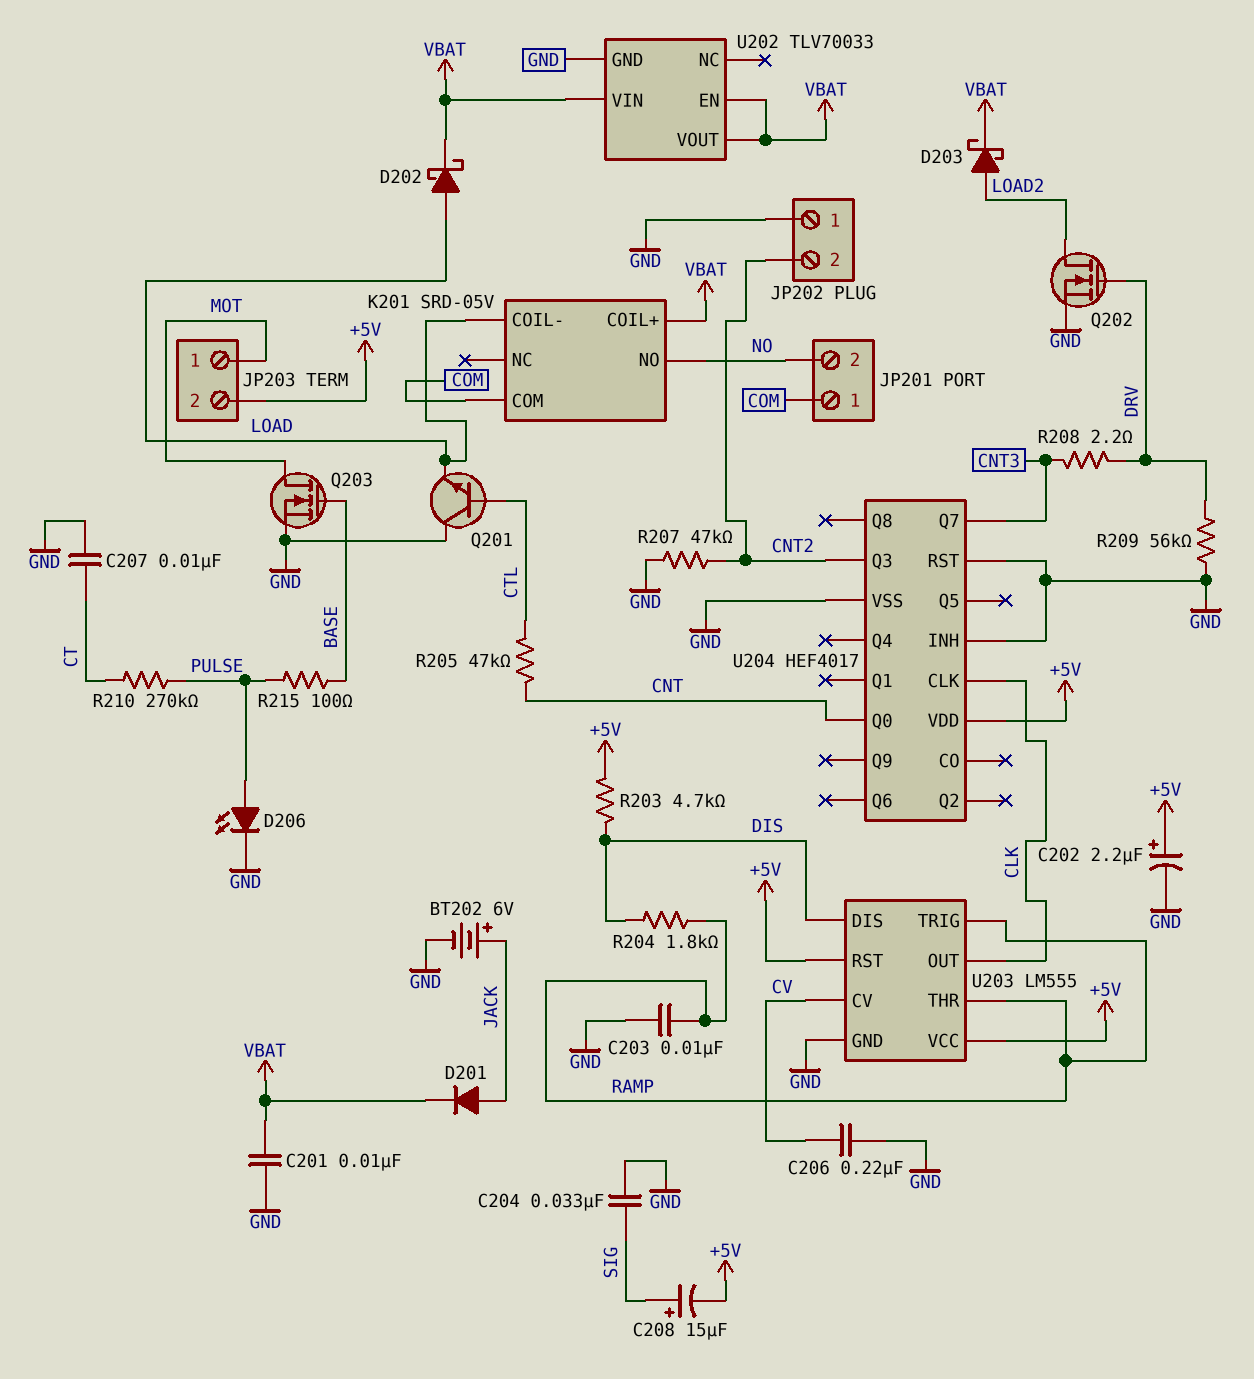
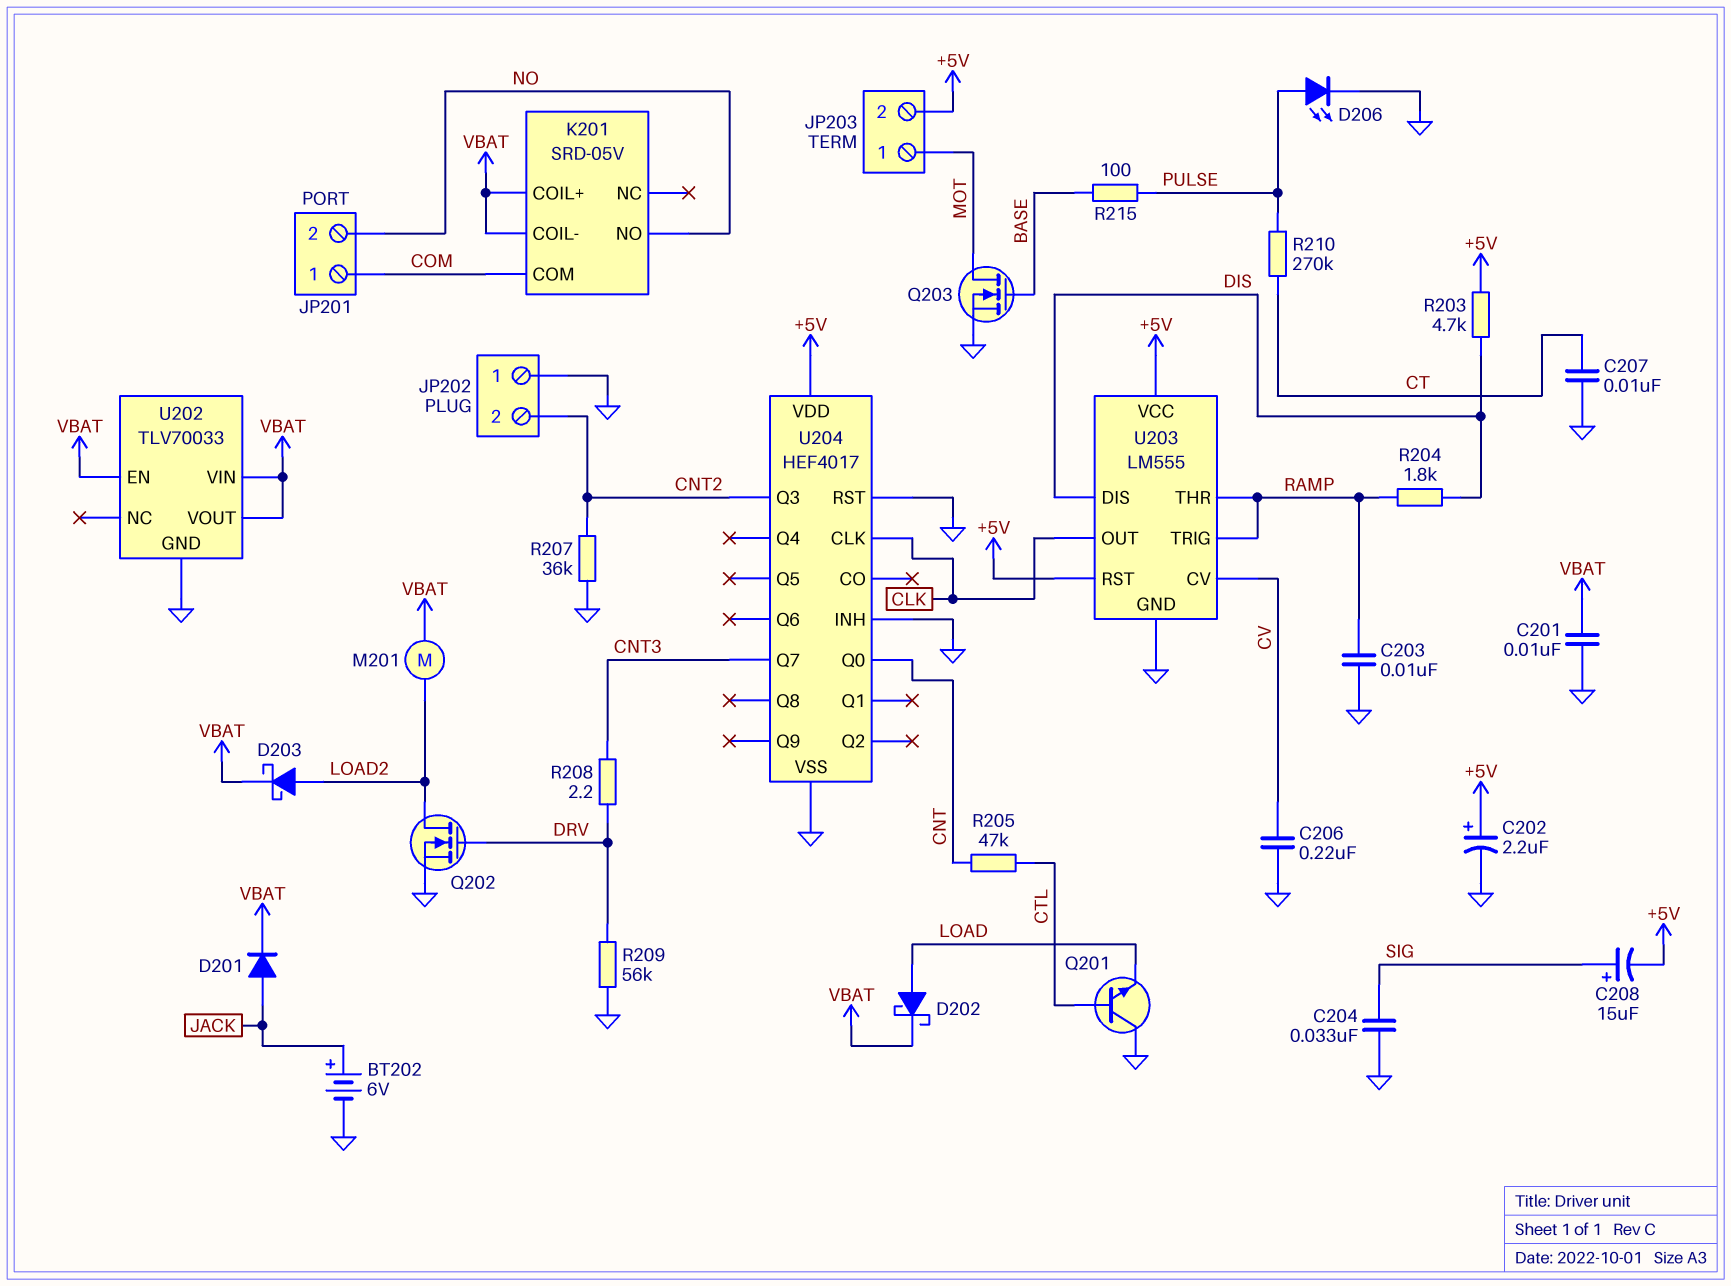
K201 pin COIL-: LOAD -> VBAT
M201: none -> motor (LOAD2, VBAT)
R207: 47k (CNT2, GND) -> 36k (CNT2, GND)

